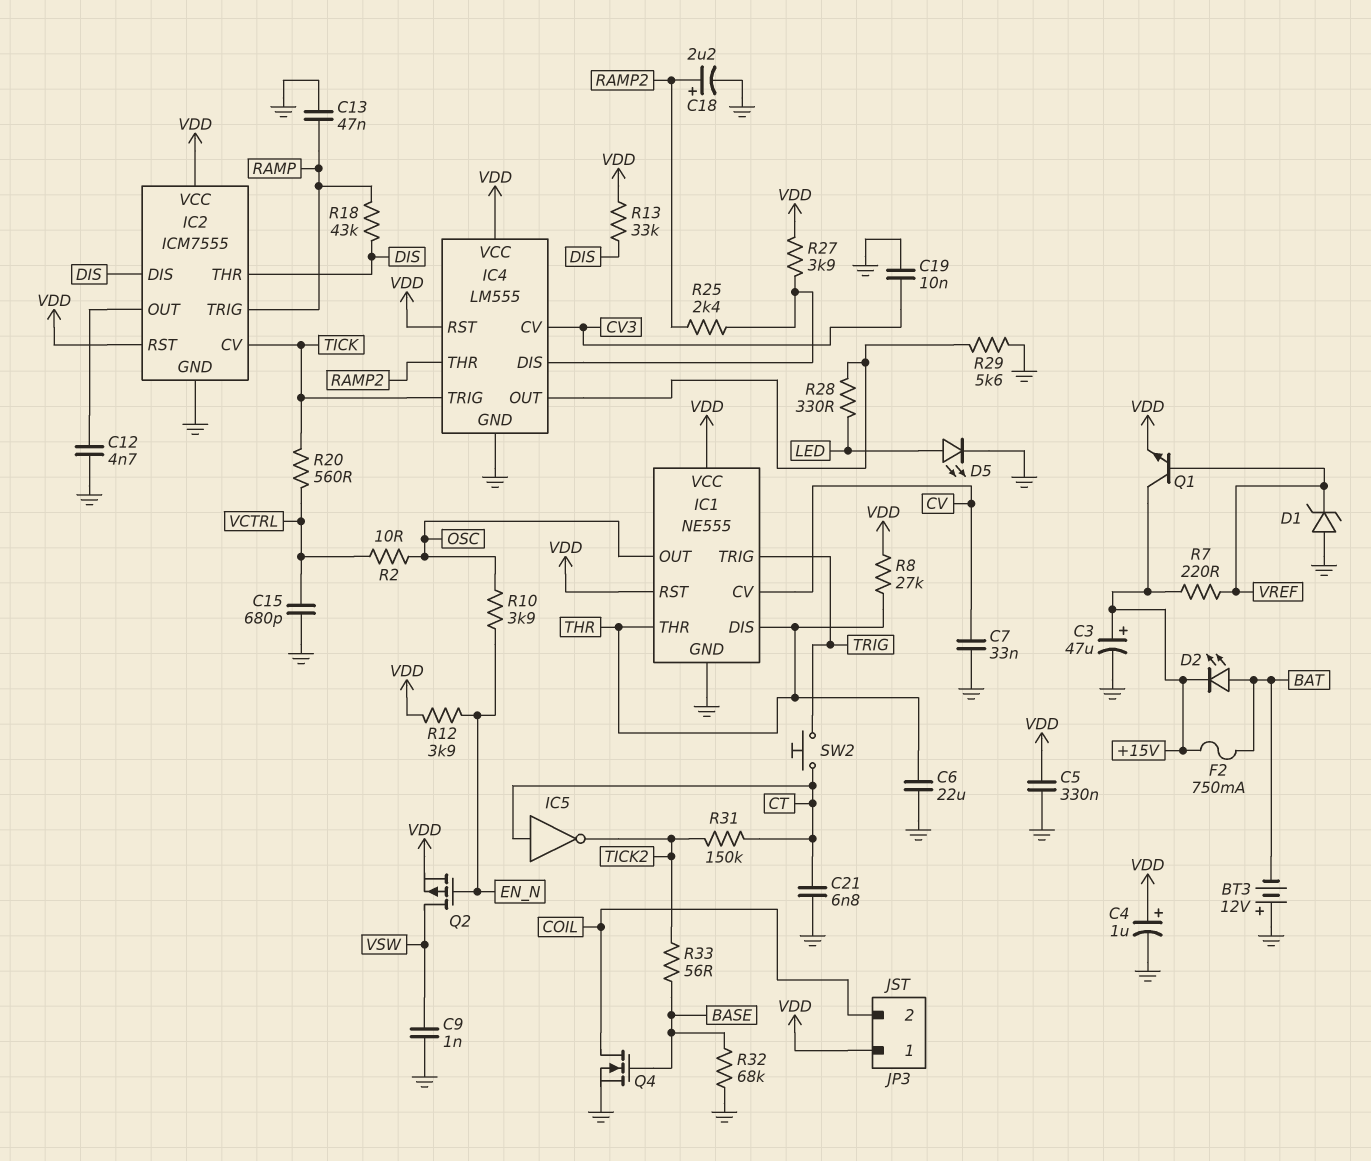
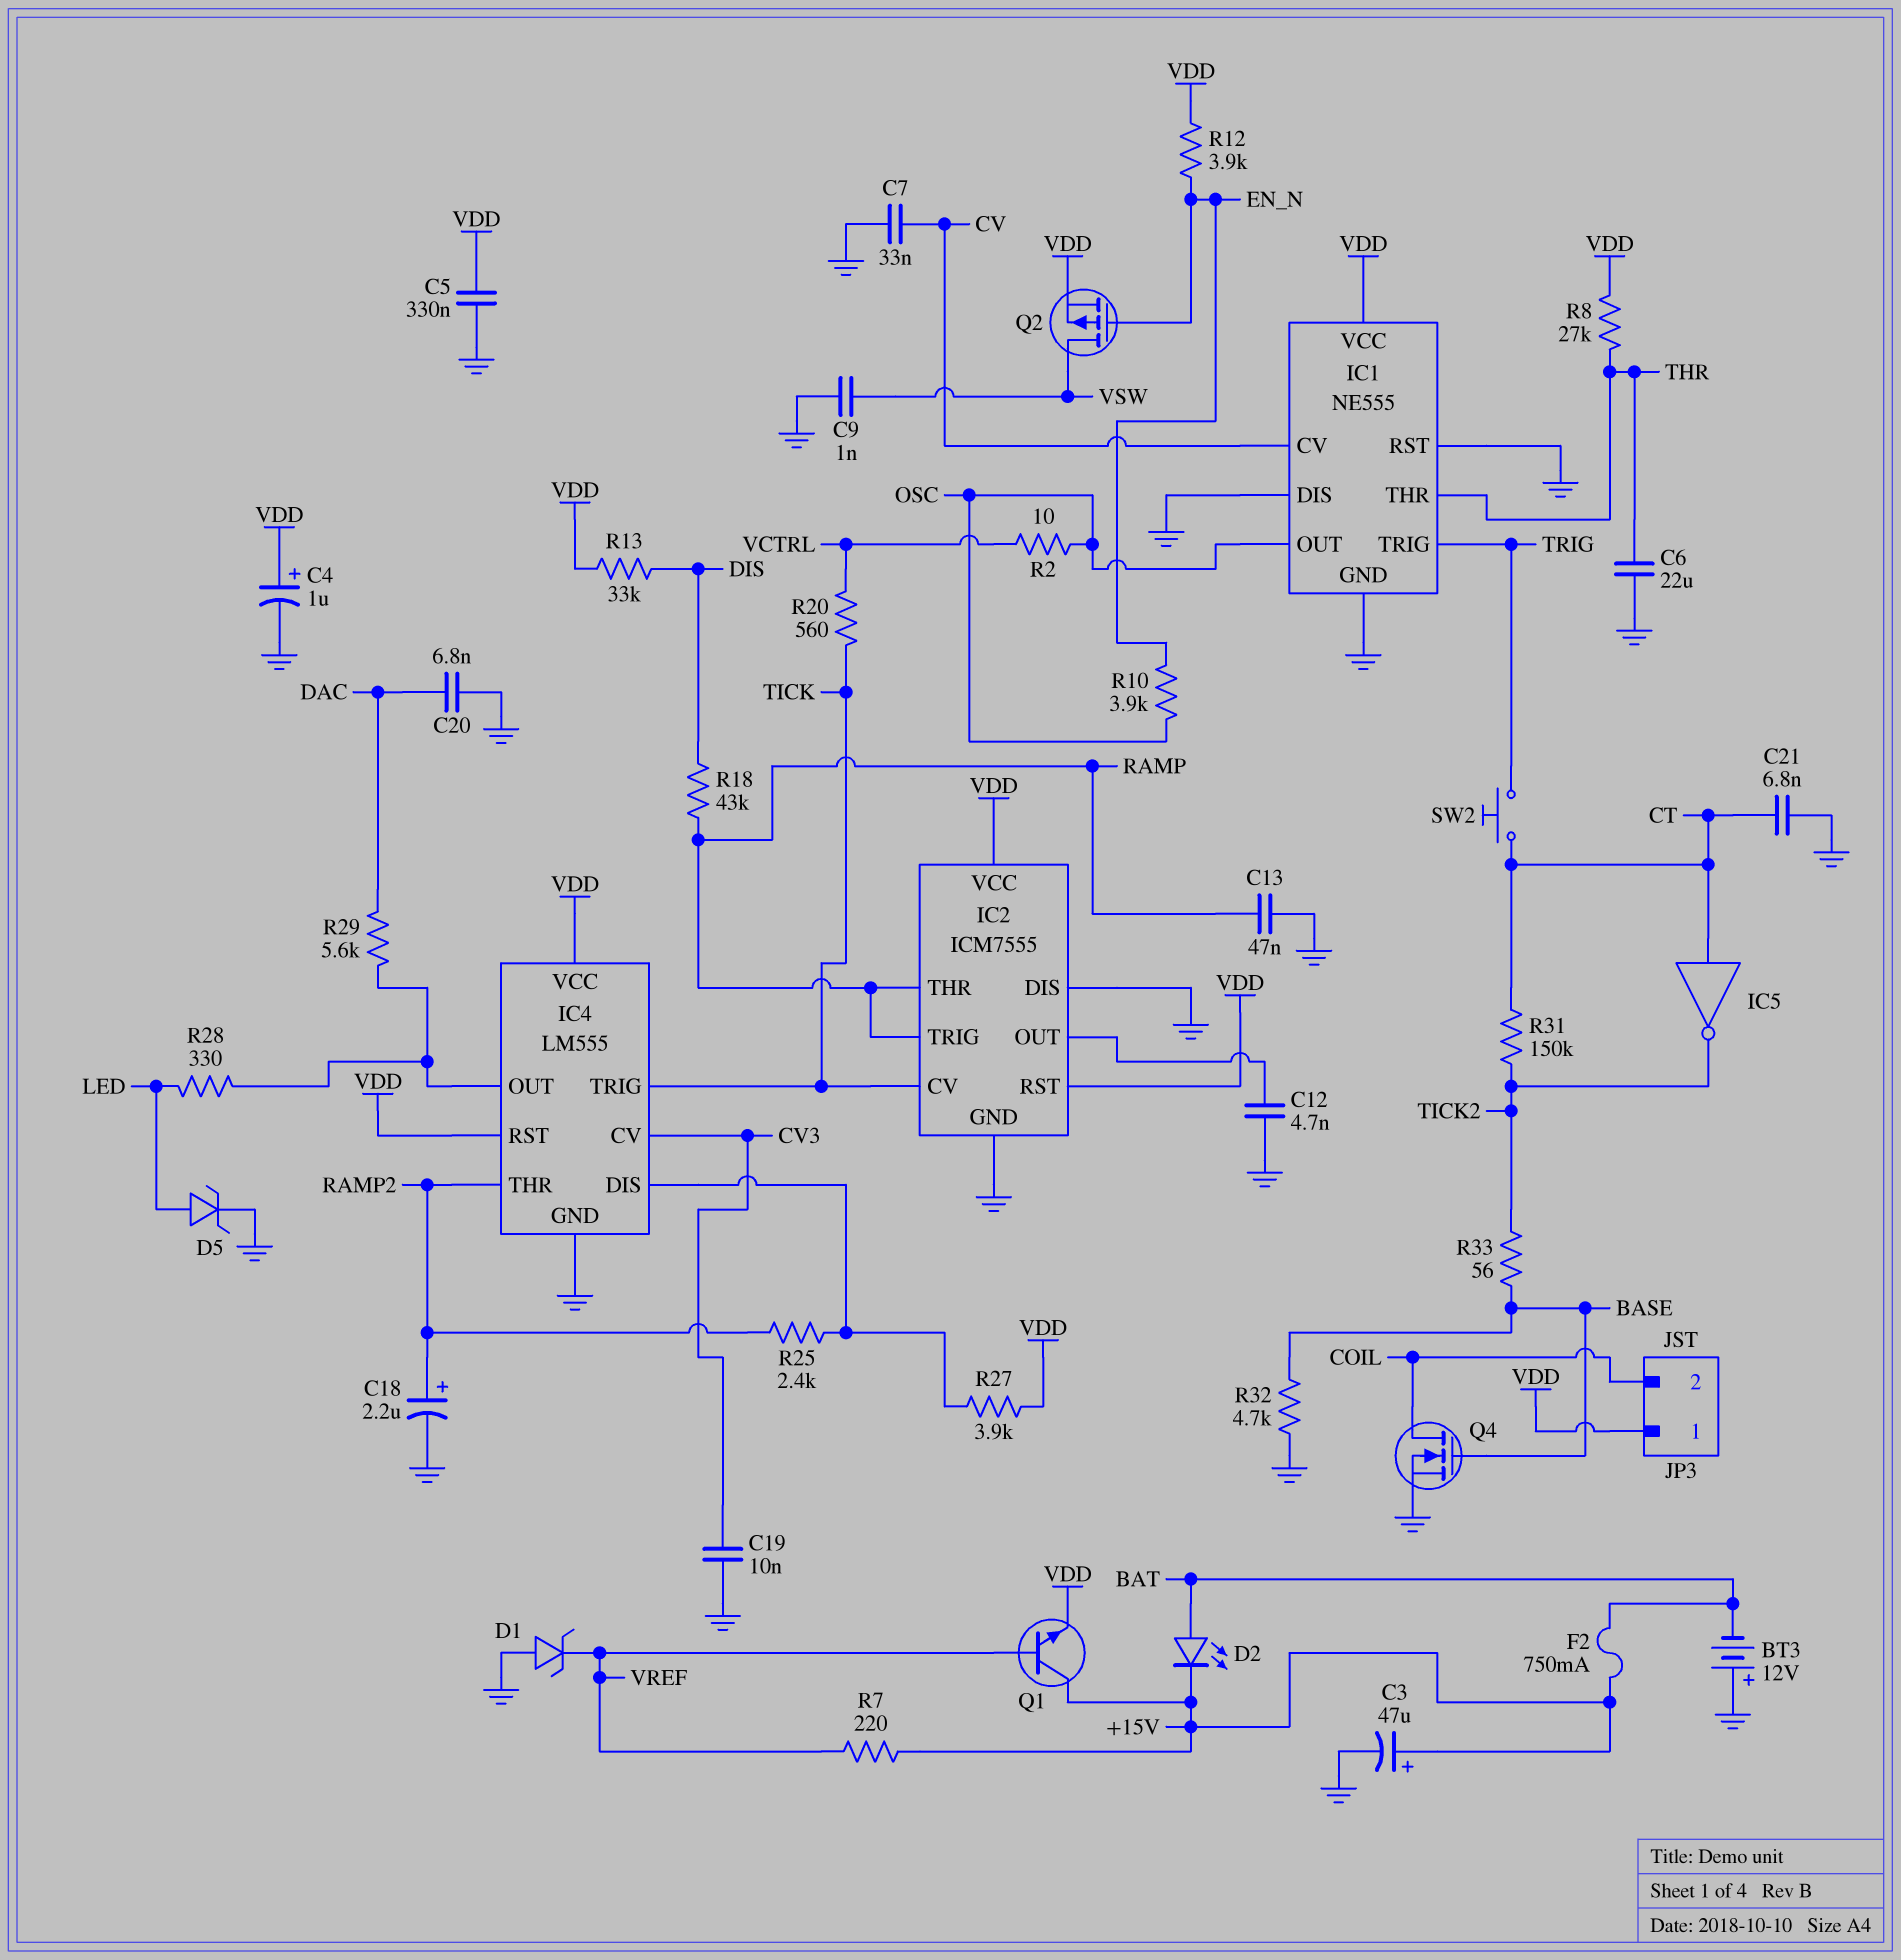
C15: 680pF (GND, VCTRL) -> none
C20: none -> 6.8nF (DAC, GND)
D5: LED (A LED, K GND) -> zener (A LED, K GND)
IC1 pin DIS: THR -> GND
IC1 pin RST: VDD -> GND
IC2 pin DIS: DIS -> GND
IC2 pin THR: DIS -> RAMP
R29: 5.6k (GND, IC4/OUT) -> 5.6k (DAC, IC4/OUT)
R32: 68k (BASE, GND) -> 4.7k (BASE, GND)

